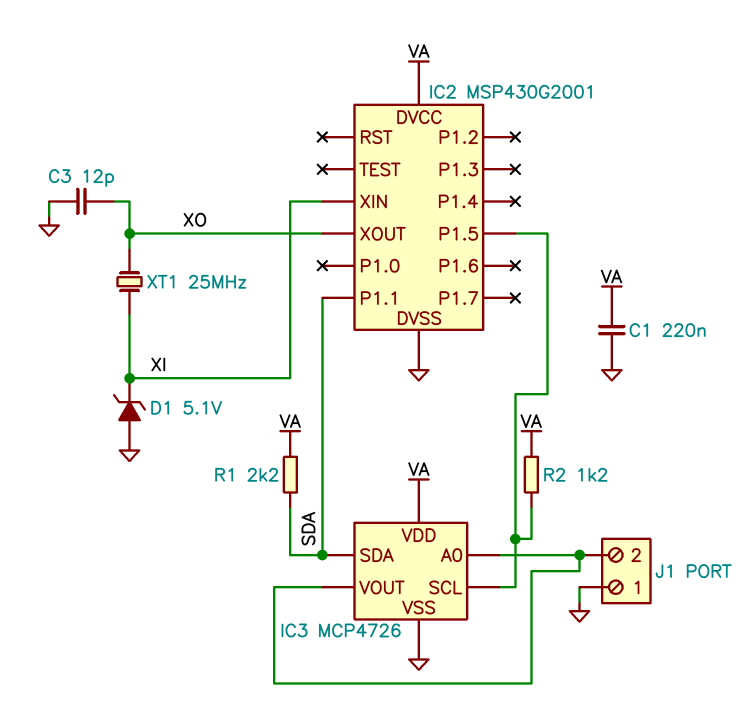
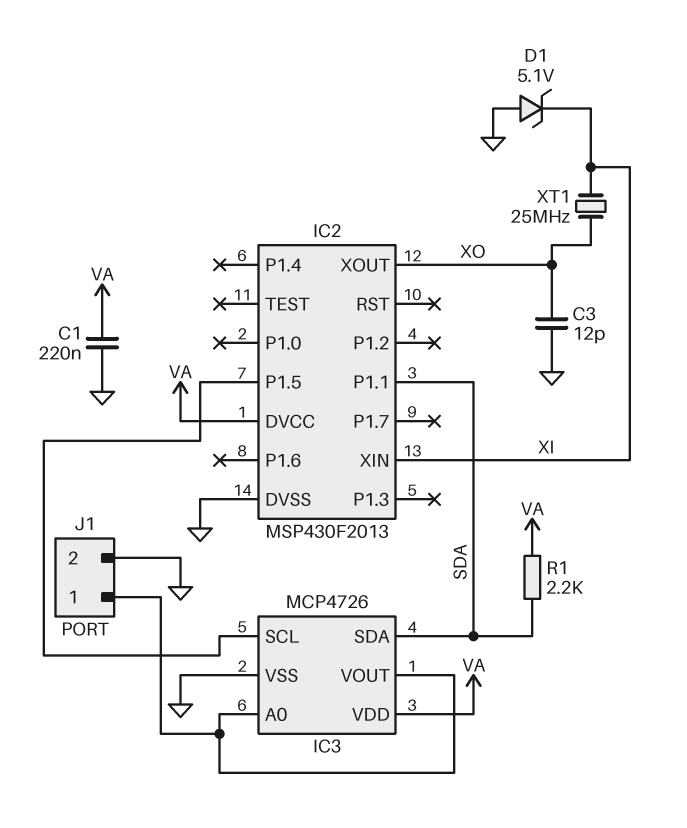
IC2: MSP430G2001 -> MSP430F2013
J1 pin 1: GND -> IC3/A0
J1 pin 2: IC3/A0 -> GND
R2: 1.2k (IC2/P1.5, VA) -> none

